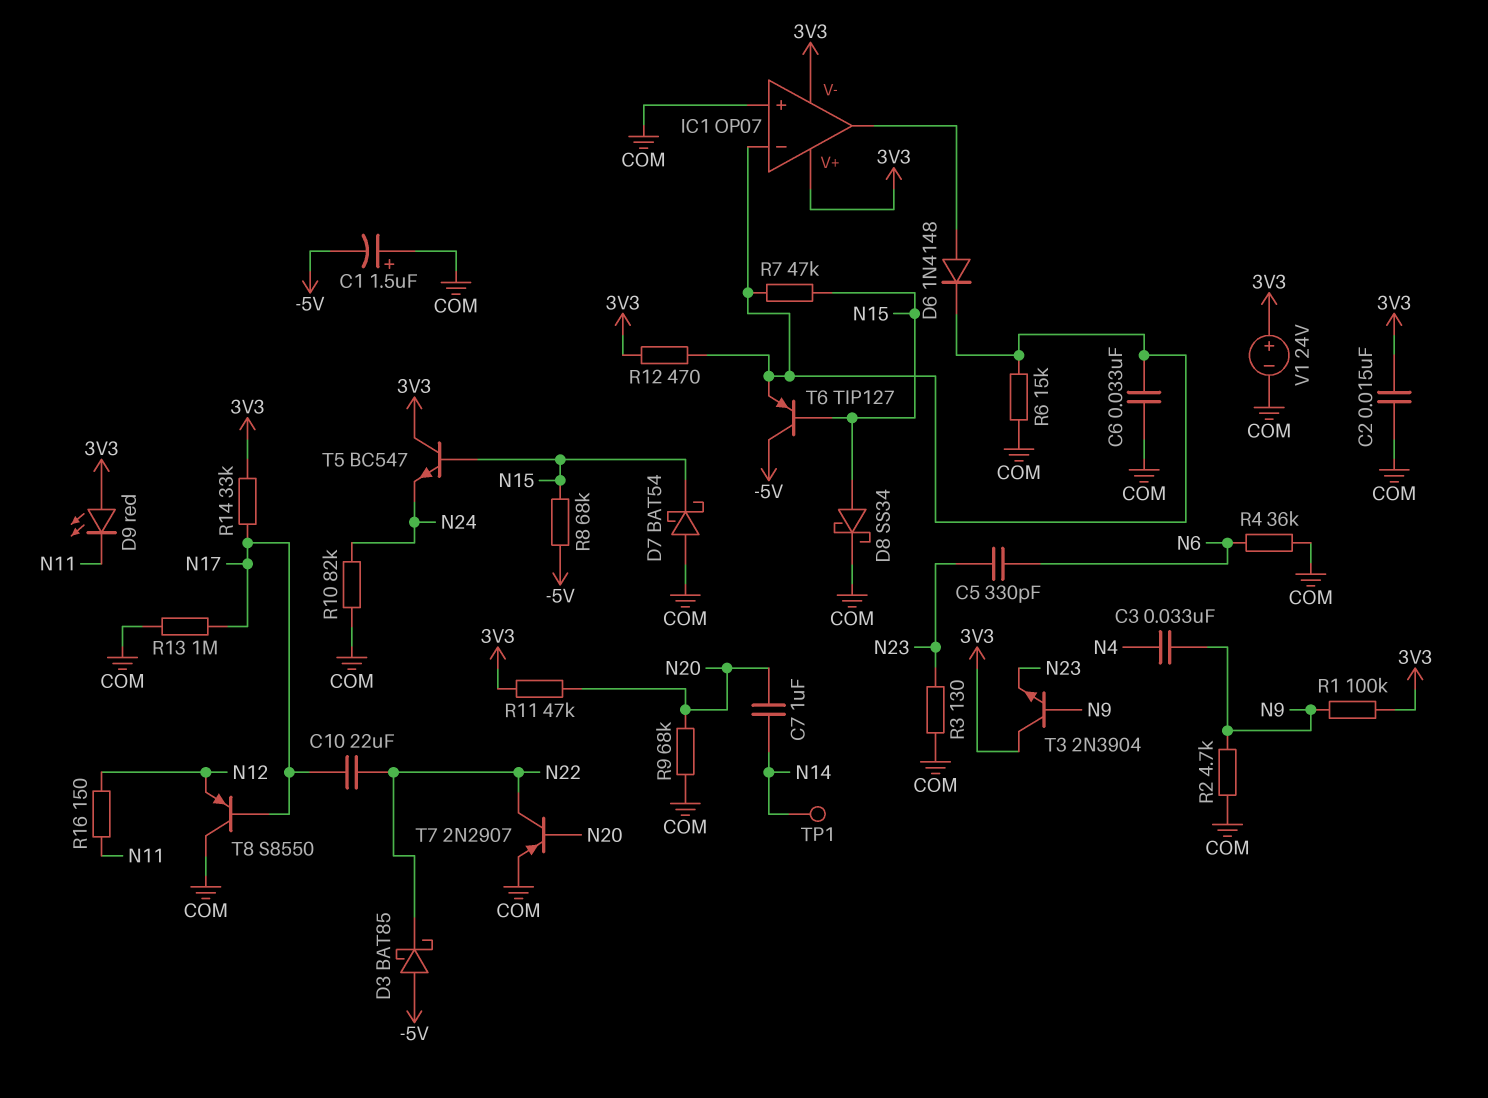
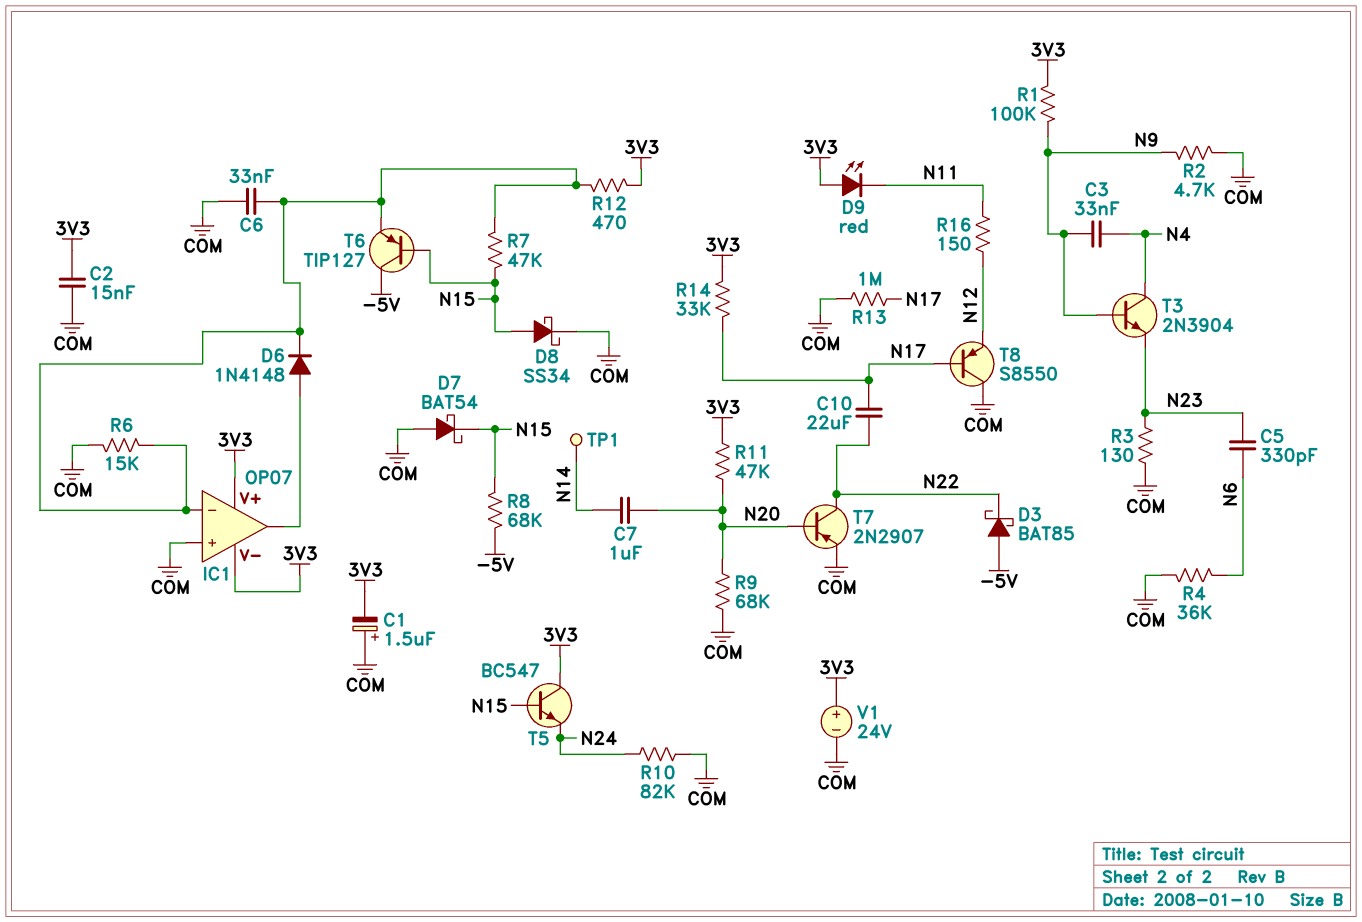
C1: 1.5uF (plus COM, minus -5V) -> 1.5uF (plus COM, minus 3V3)
T3: NPN 2N3904 (B N9, C 3V3, E N23) -> NPN 2N3904 (B N9, C N4, E N23)

